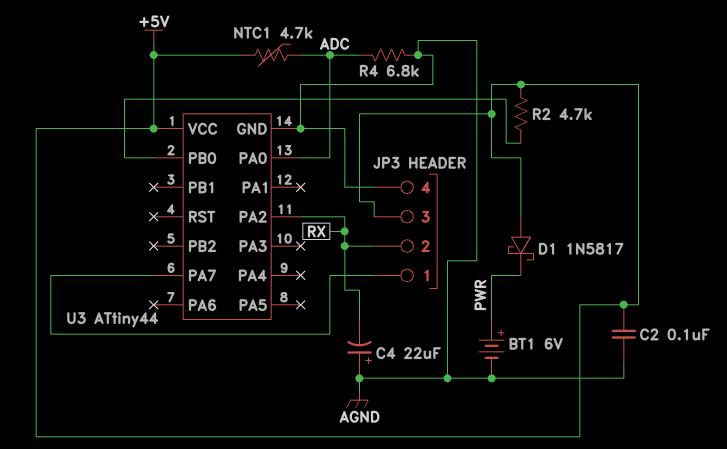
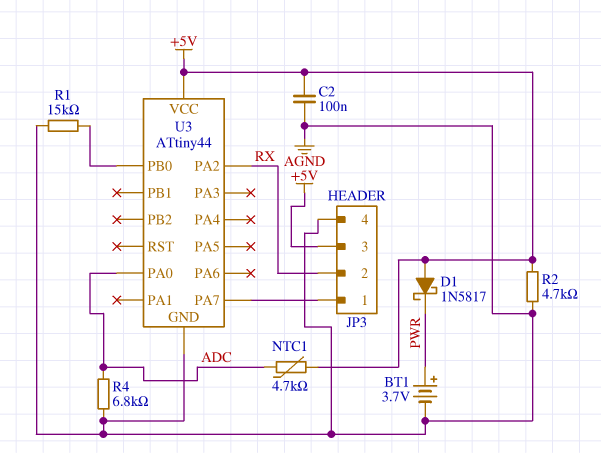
BT1: 6V (plus PWR, minus AGND) -> 3.7V (plus PWR, minus AGND)
C4: 22uF (plus AGND, minus RX) -> none
R1: none -> 15k (AGND, U3/PB0)
R2: 4.7k (+5V, U3/PB0) -> 4.7k (+5V, AGND)

